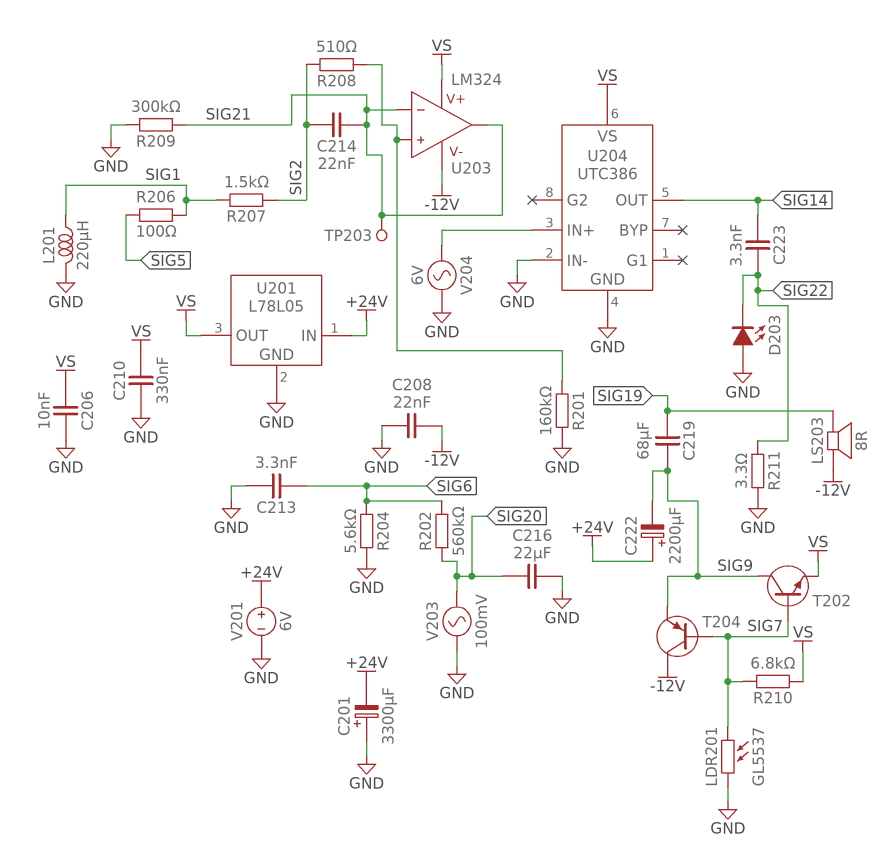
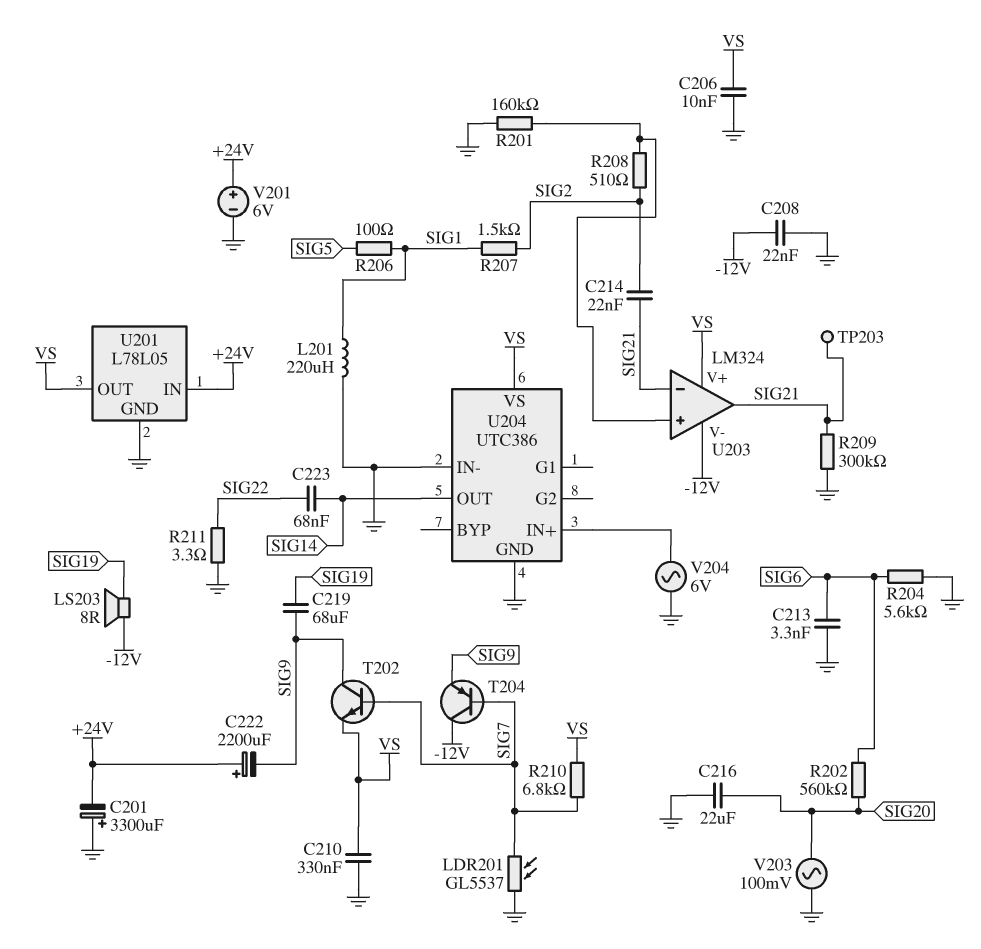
C223: 3.3nF (SIG14, SIG22) -> 68nF (SIG14, SIG22)
D203: LED (A GND, K SIG22) -> none

